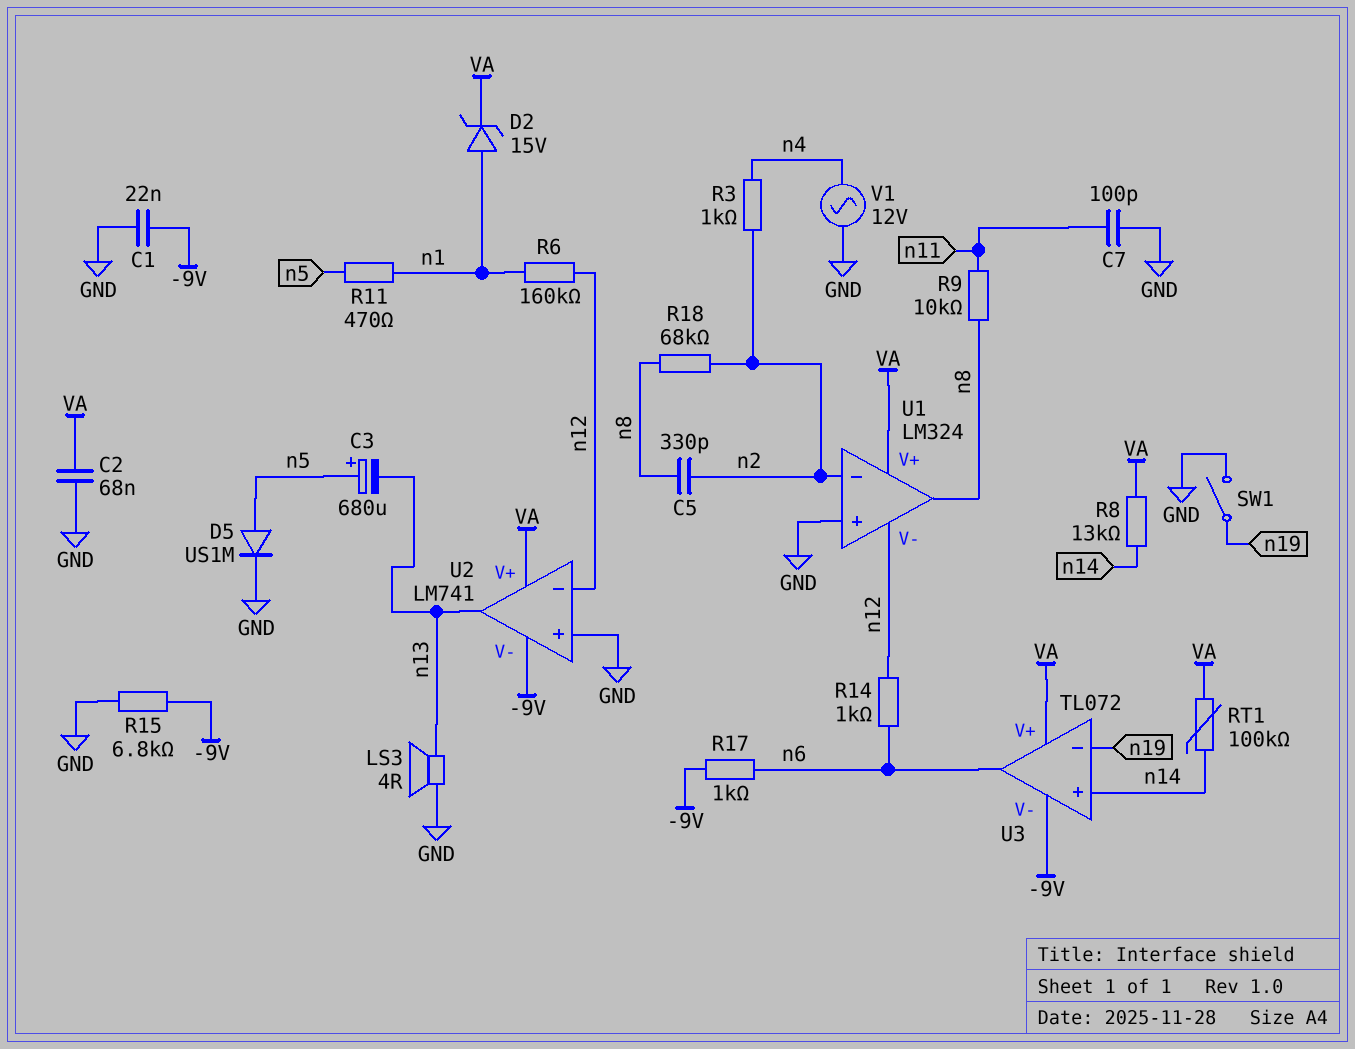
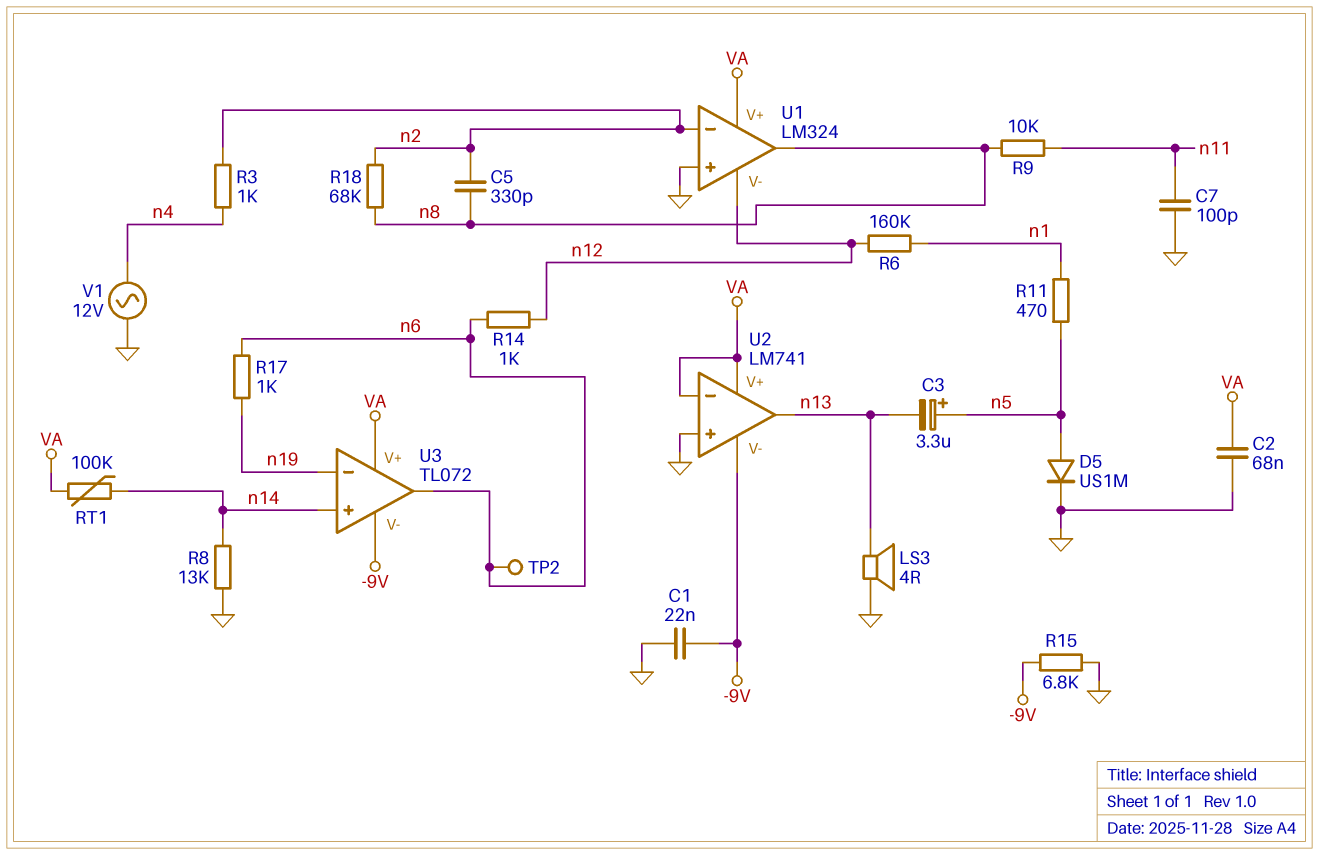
C3: 680uF (plus n5, minus n13) -> 3.3uF (plus n5, minus n13)
D2: zener 15V (A n1, K VA) -> none
R8: 13k (VA, n14) -> 13k (GND, n14)
R17: 1k (-9V, n6) -> 1k (n6, n19)
SW1: switch (GND, n19) -> none
TP2: none -> test point (n6)
U2 pin in-: n12 -> VA

